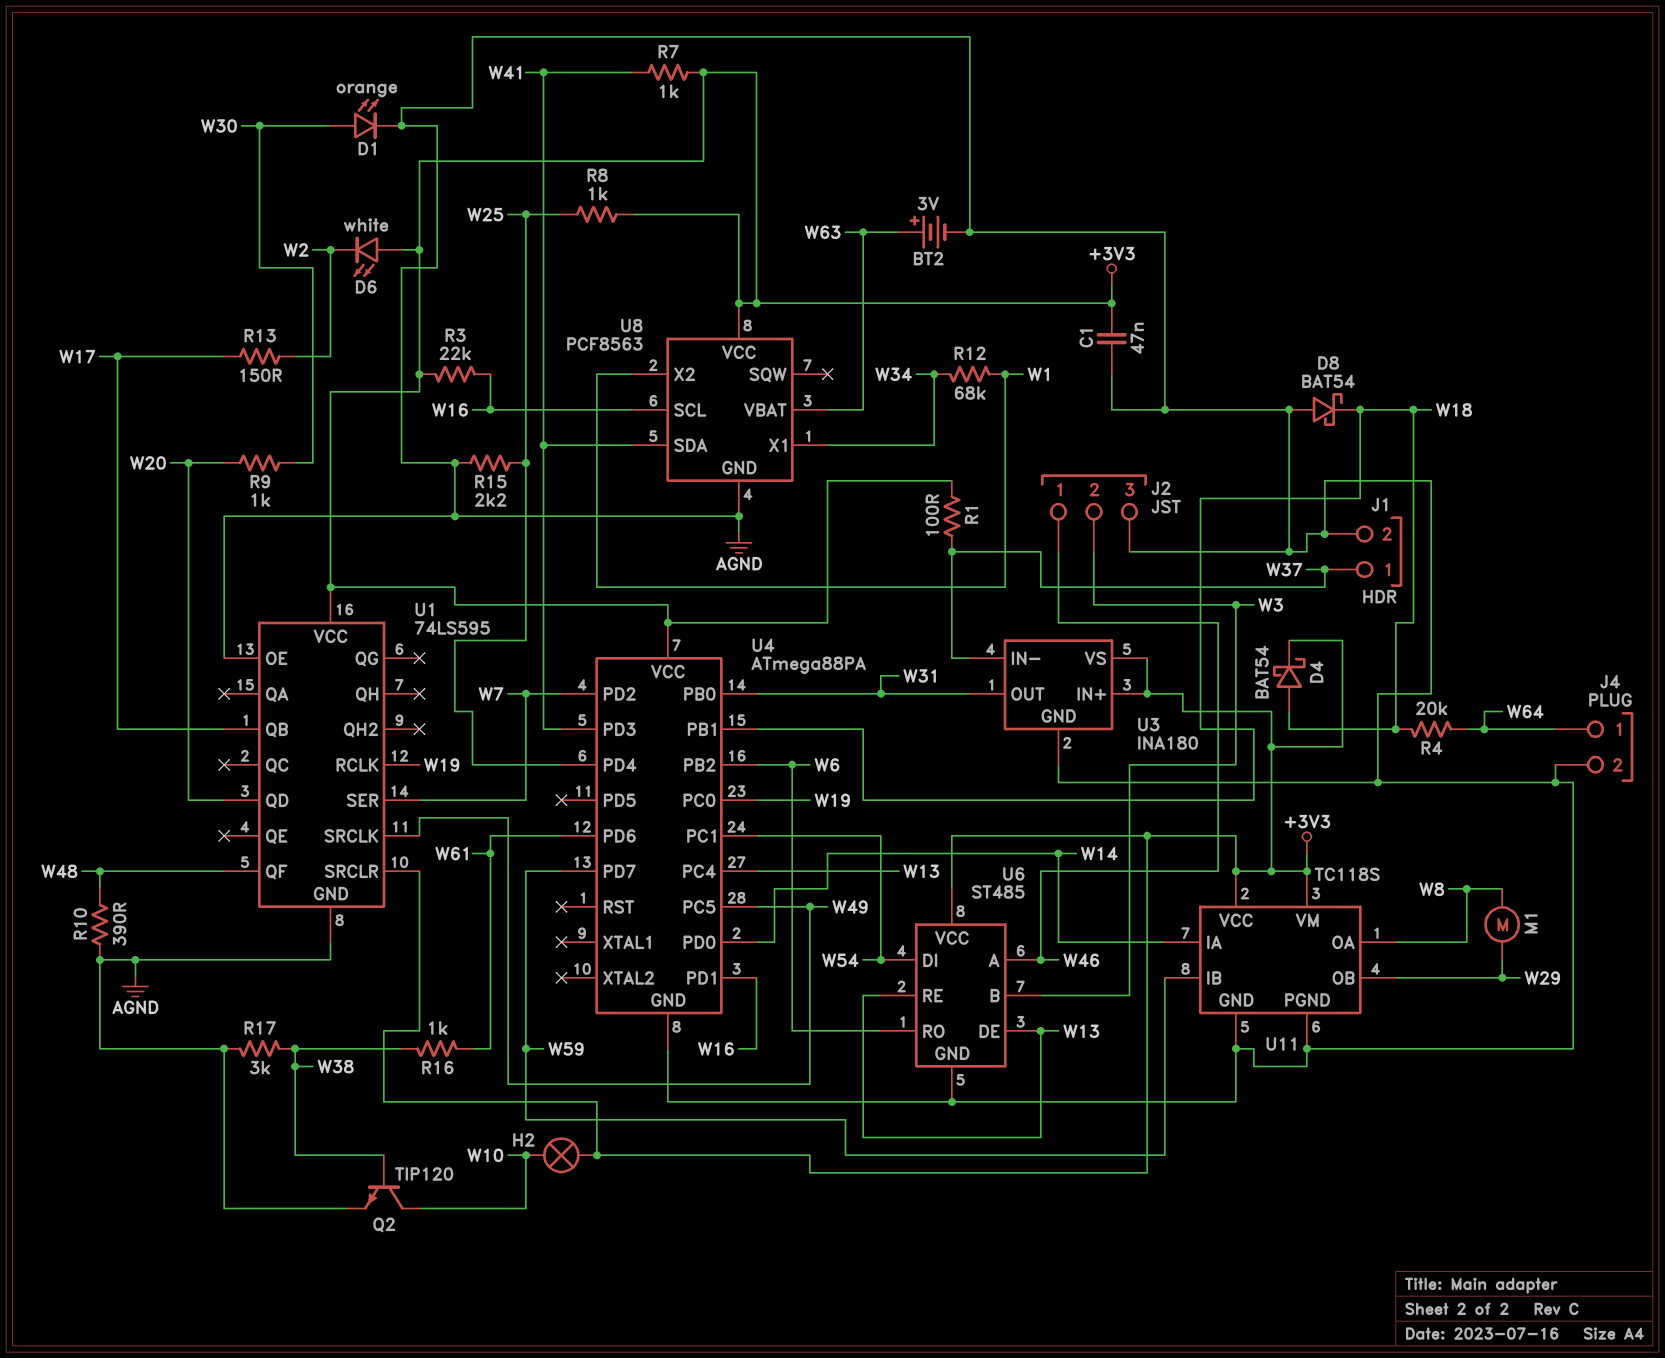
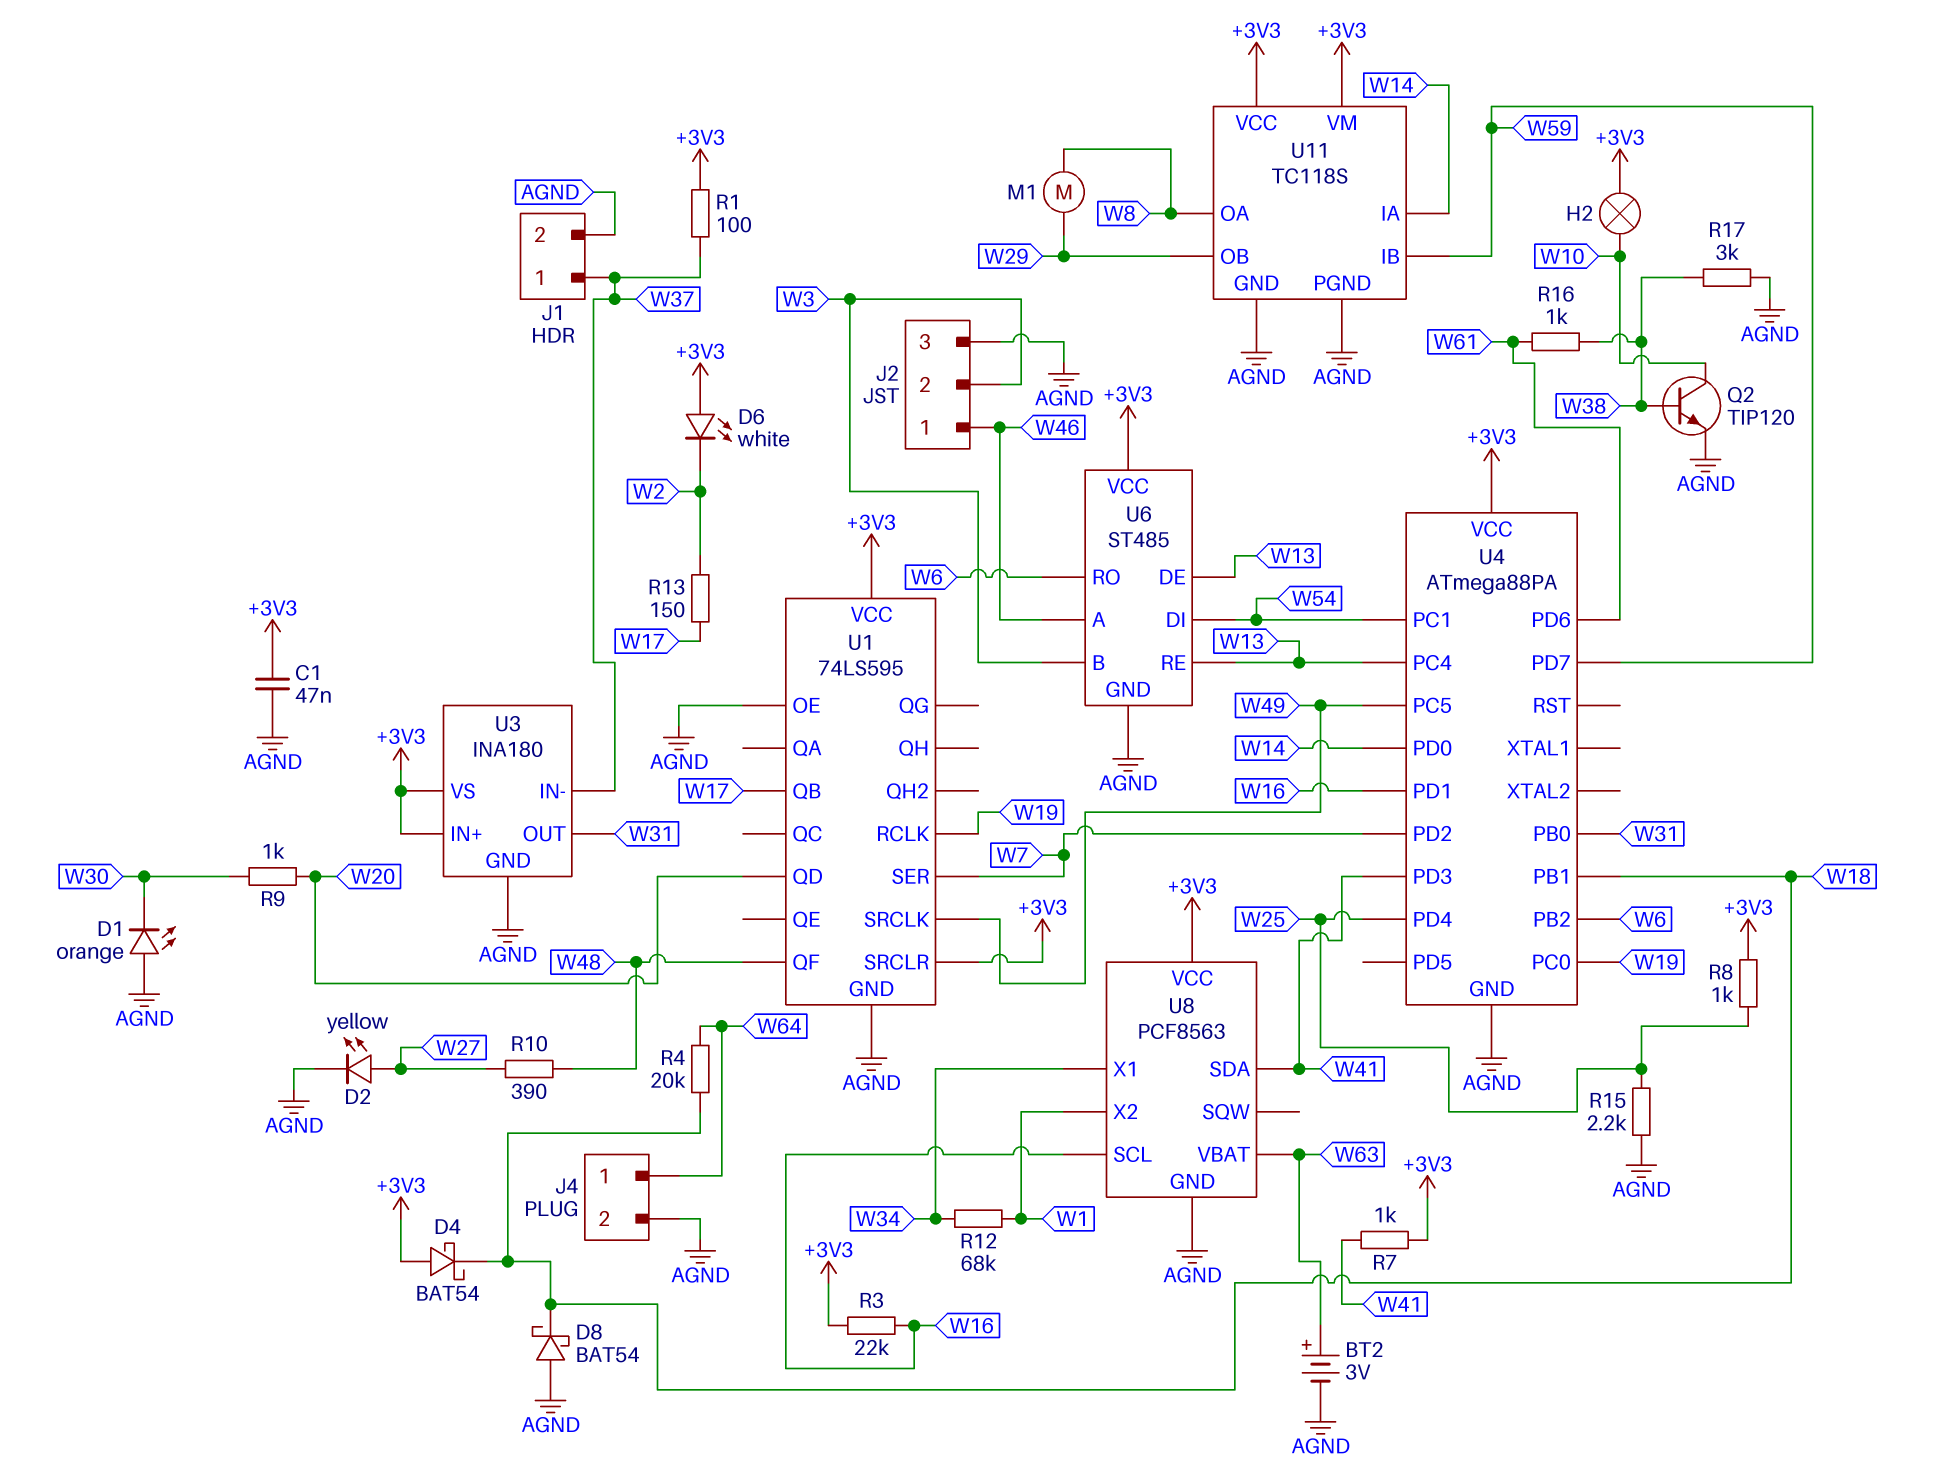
D1: LED orange (A W30, K AGND) -> LED orange (A AGND, K W30)
D2: none -> LED yellow (A W27, K AGND)
D4: schottky BAT54 (A W18, K +3V3) -> schottky BAT54 (A +3V3, K W18)
R10: 390 (AGND, W48) -> 390 (W27, W48)

